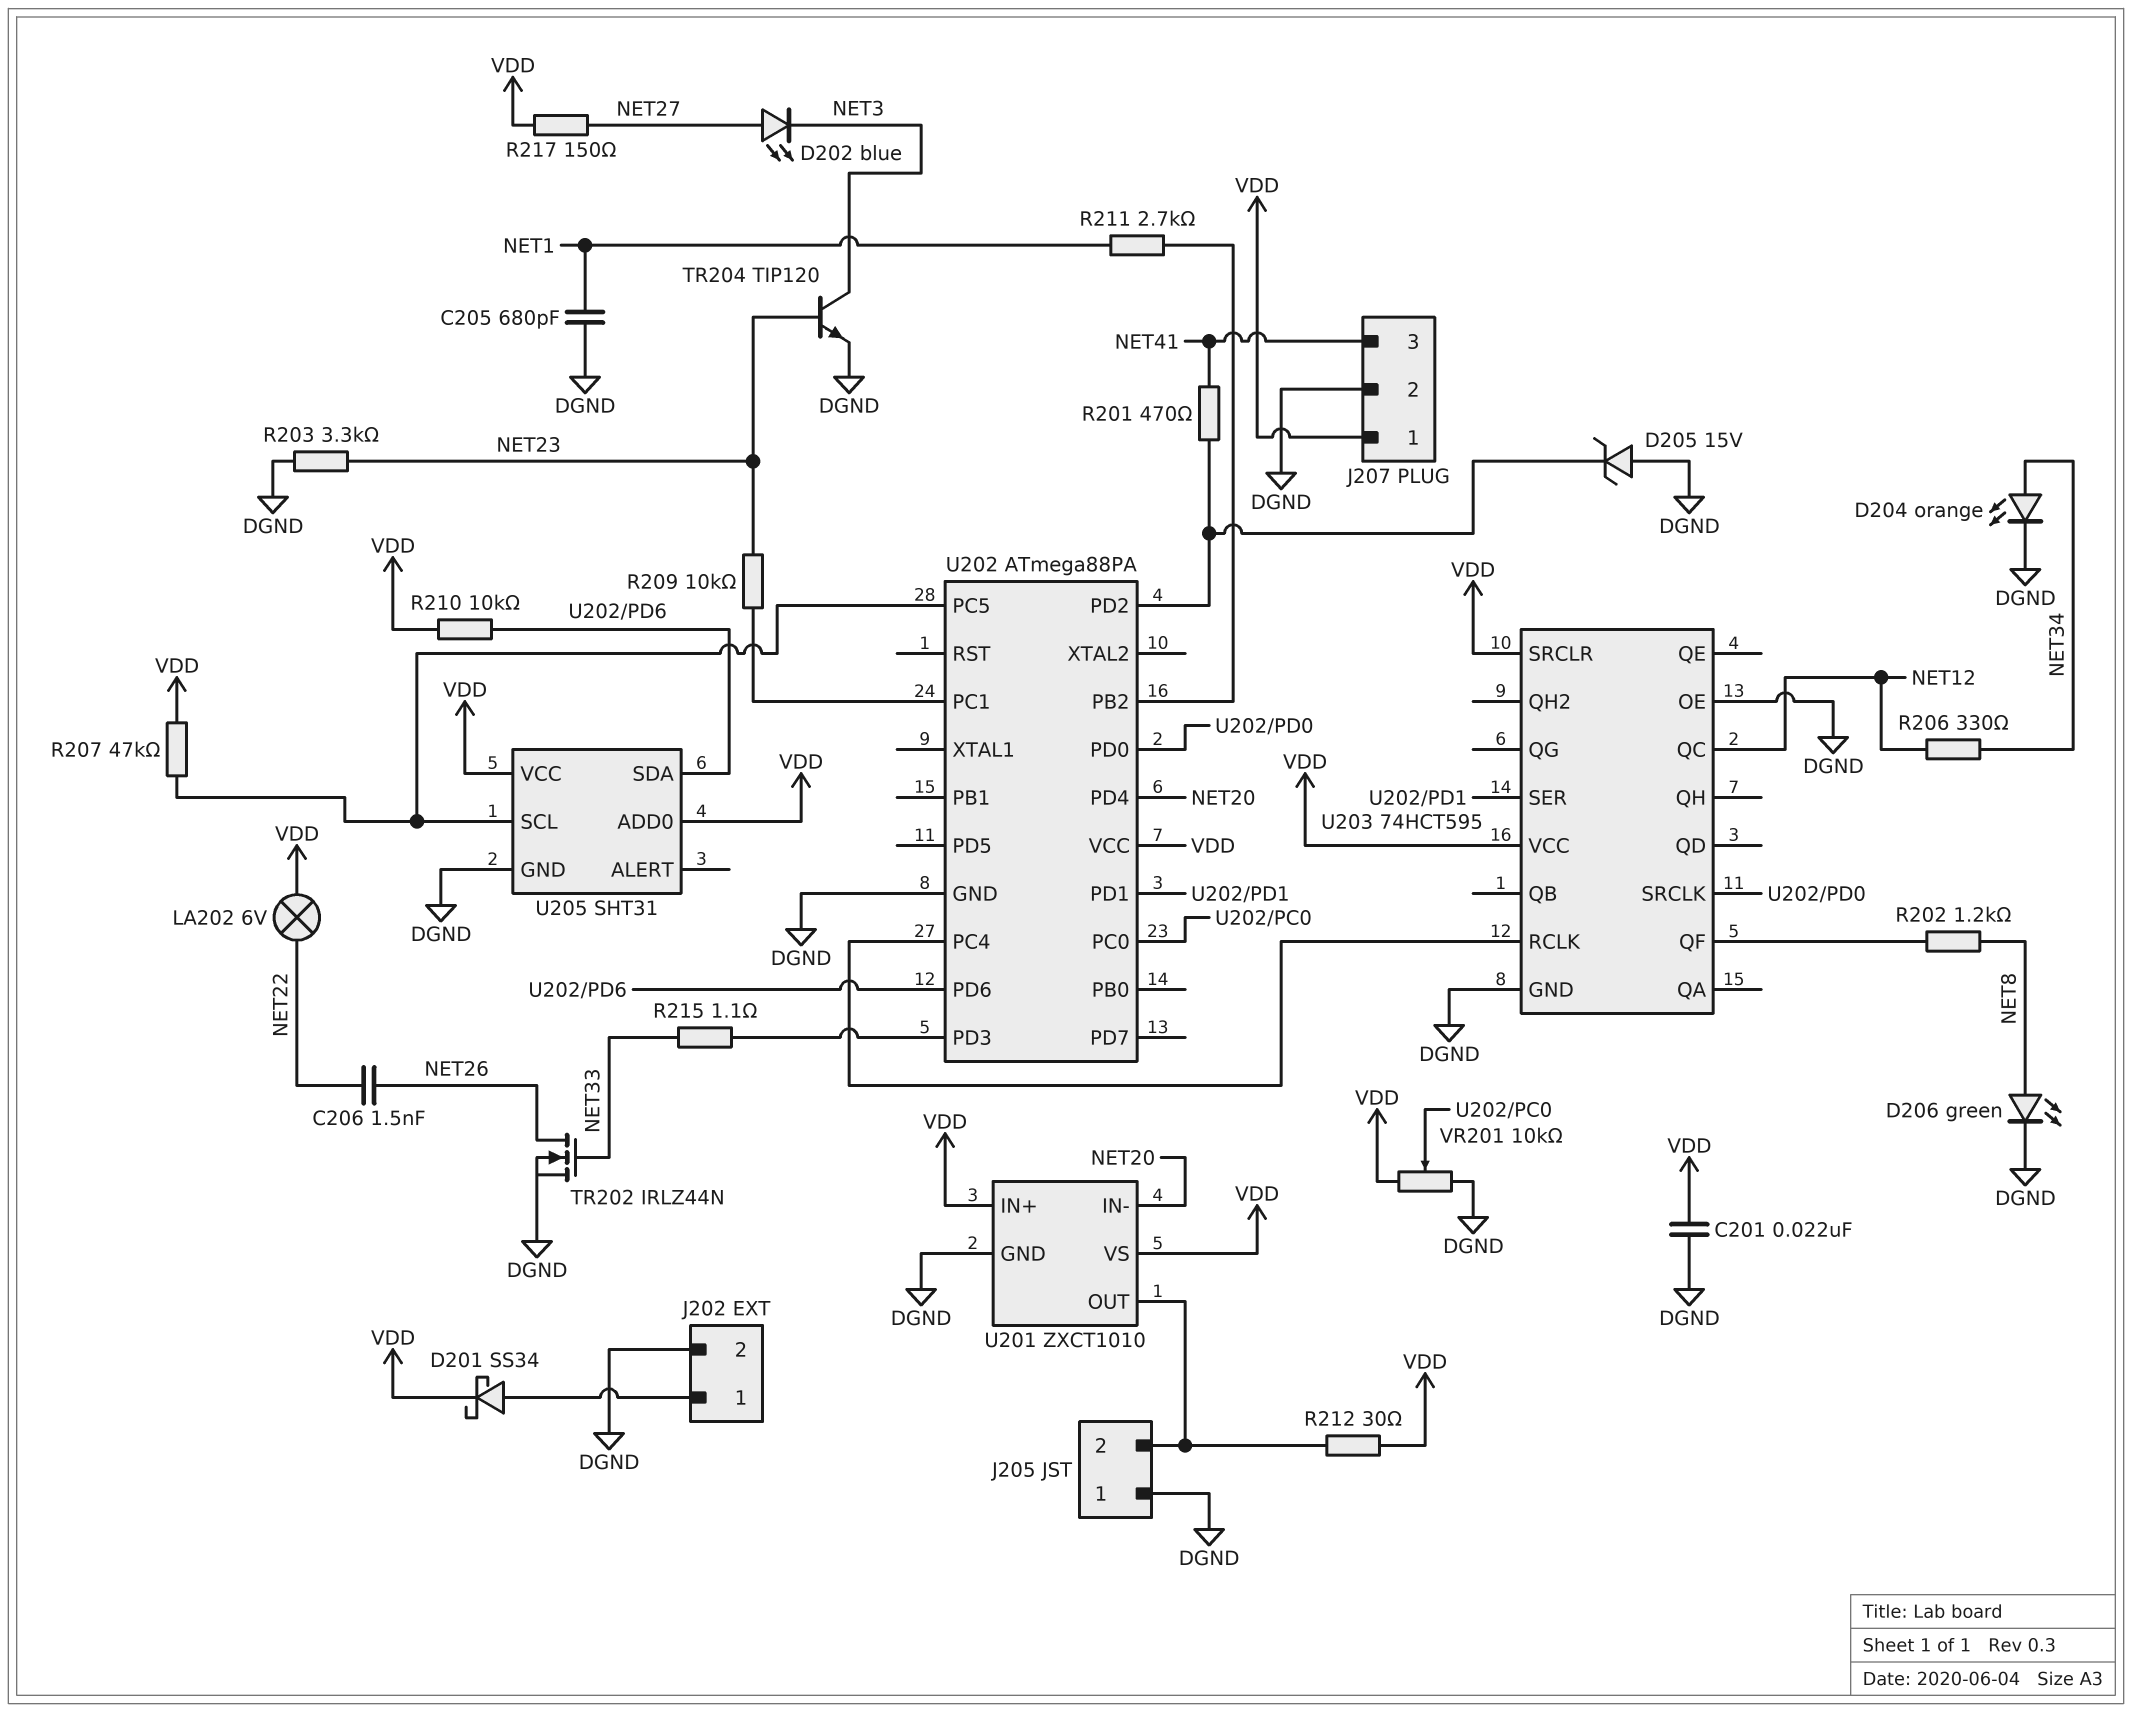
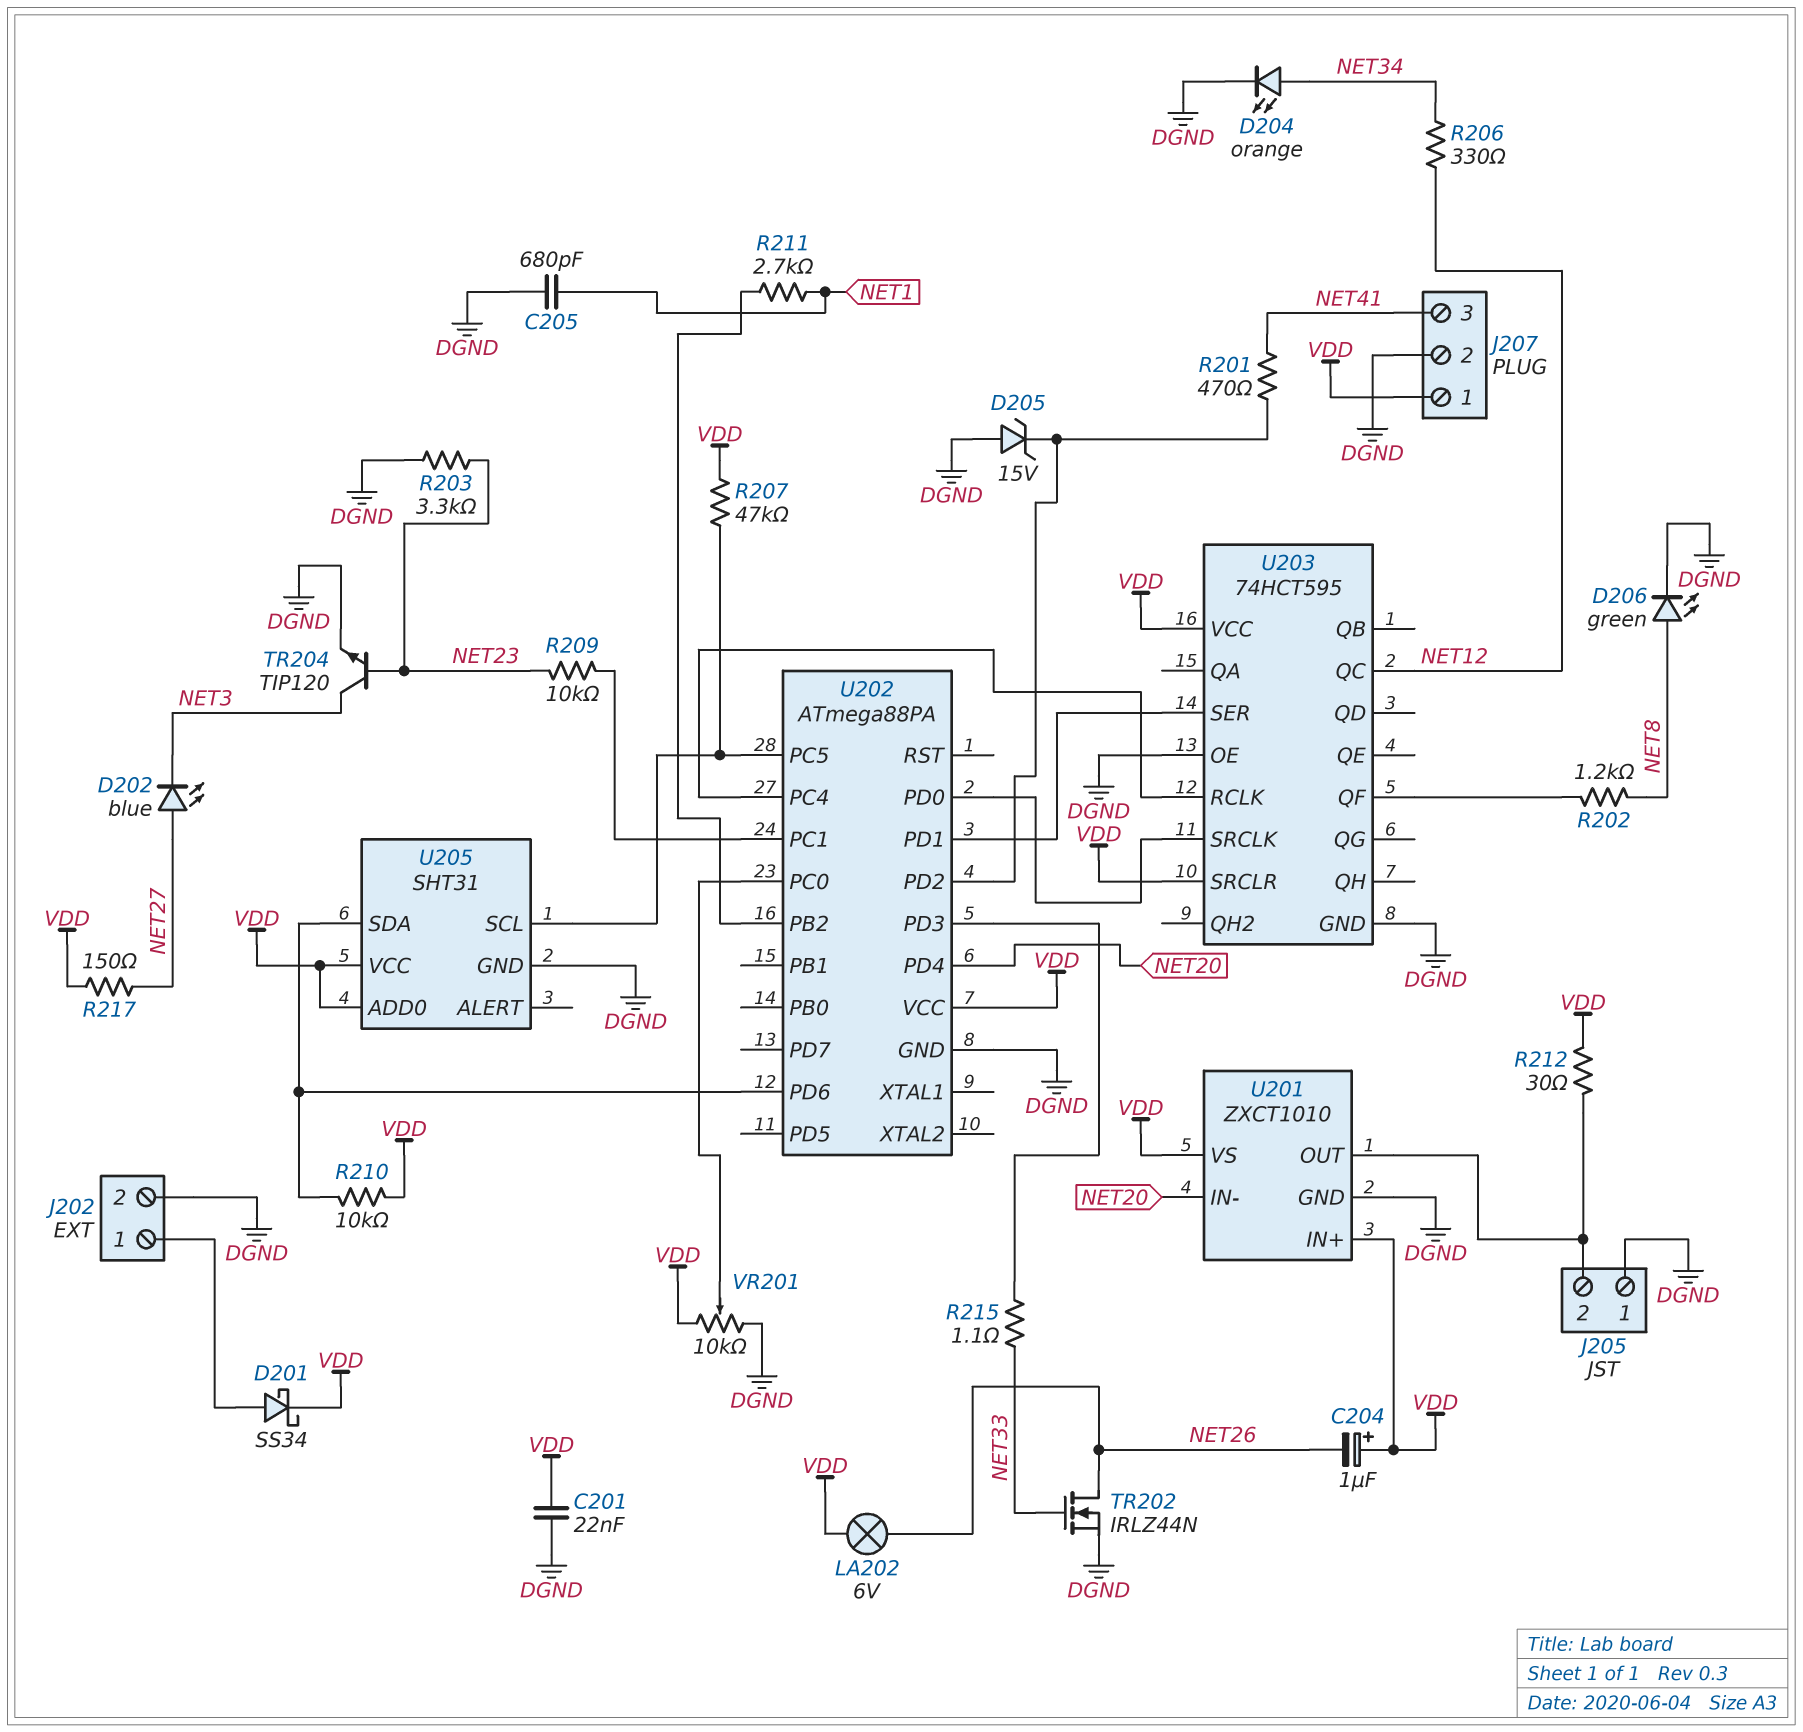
C204: none -> 1uF (plus VDD, minus NET26)
C206: 1.5nF (NET22, NET26) -> none
LA202: lamp 6V (NET22, VDD) -> lamp 6V (NET26, VDD)

